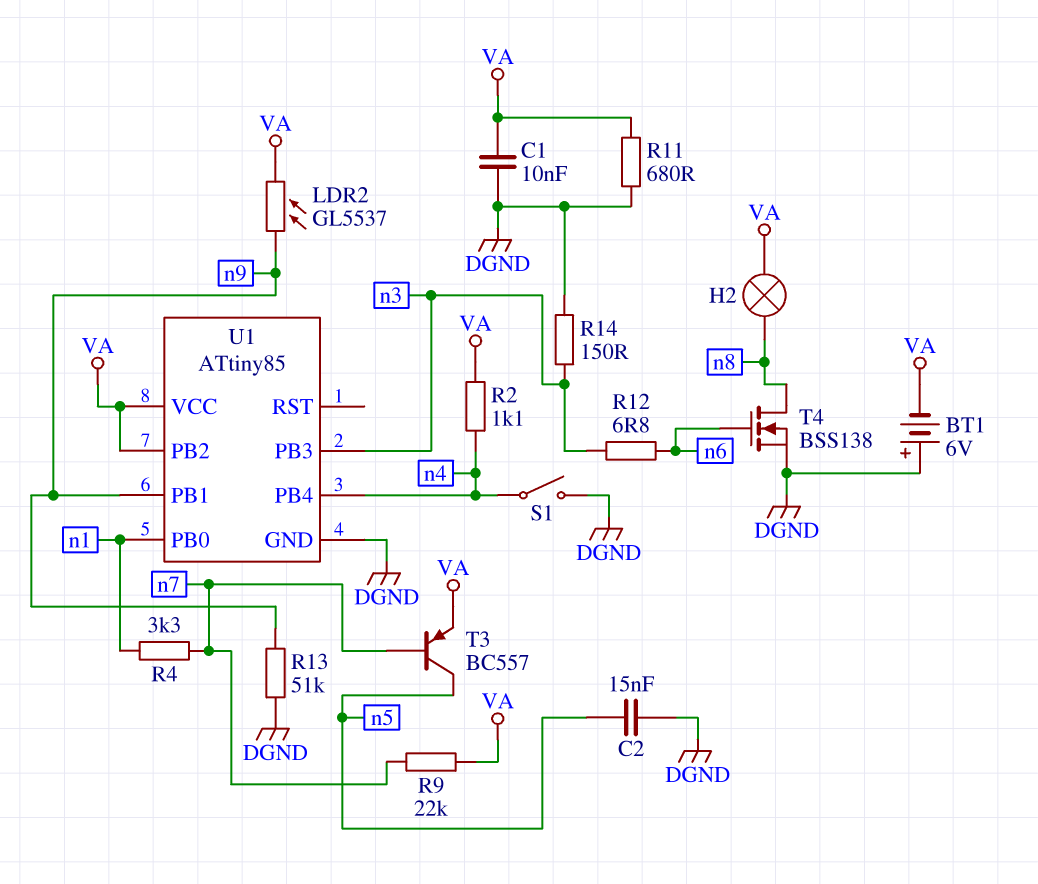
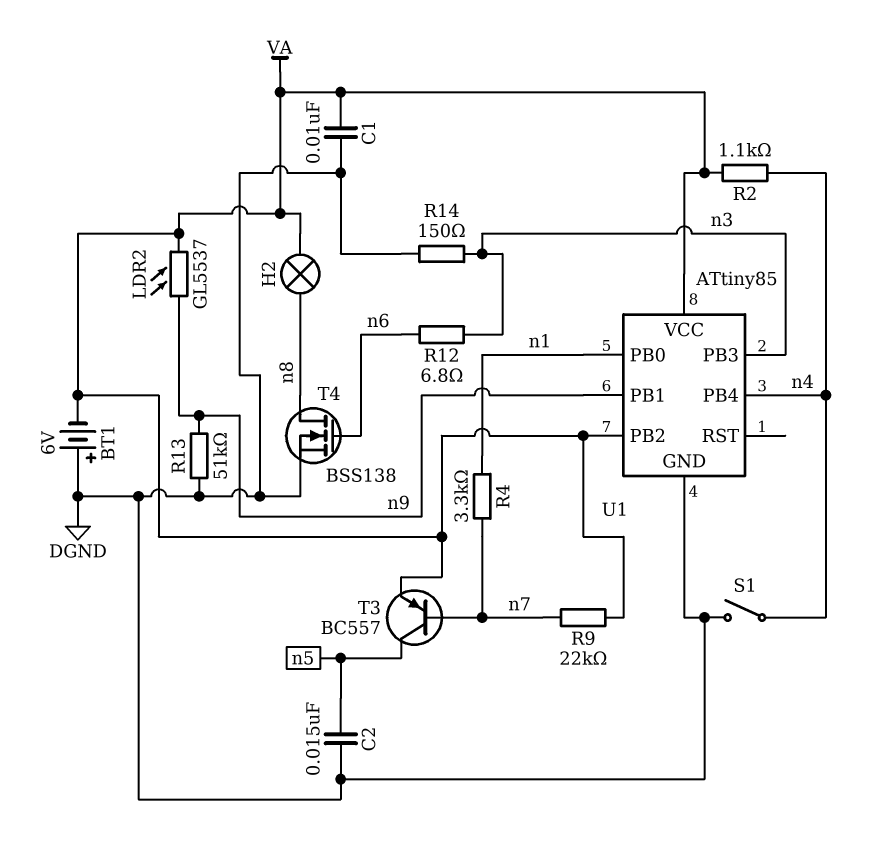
R11: 680 (DGND, VA) -> none

